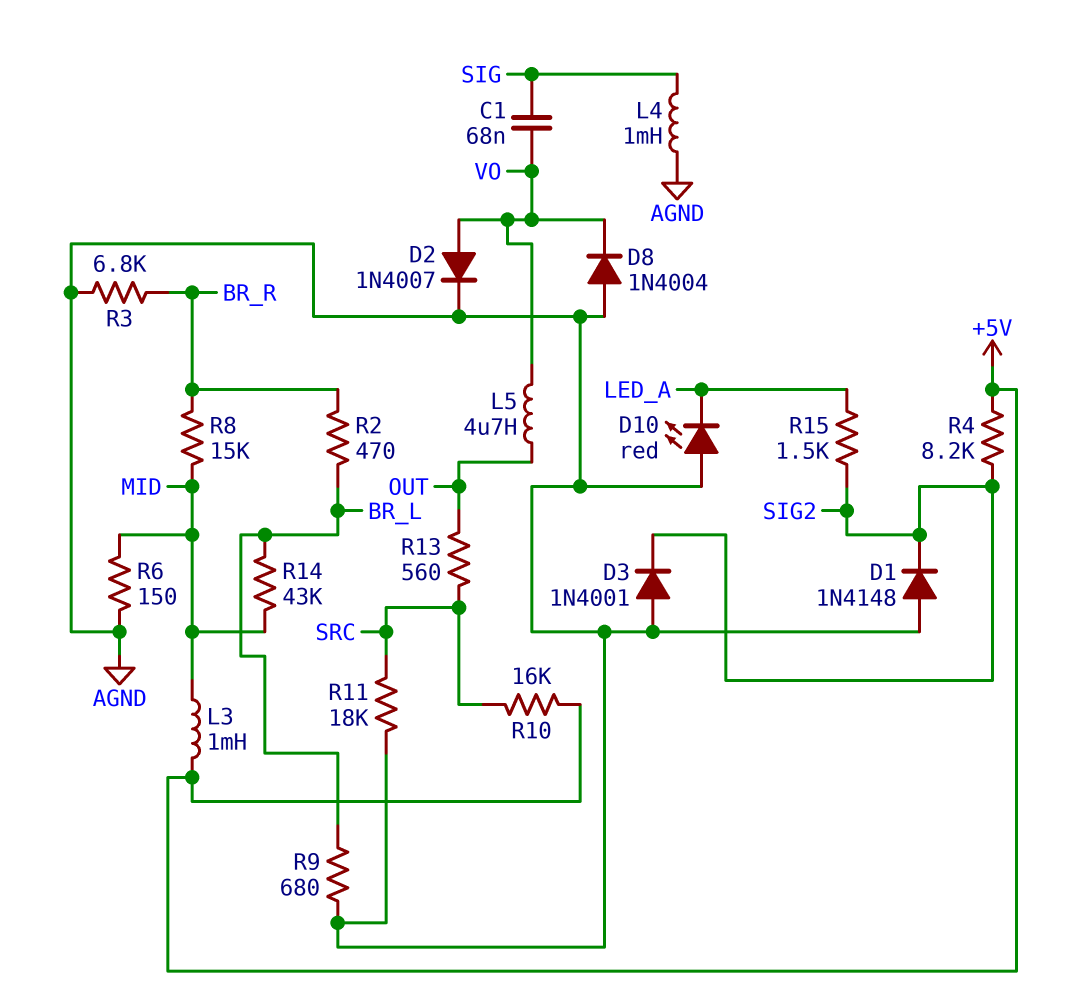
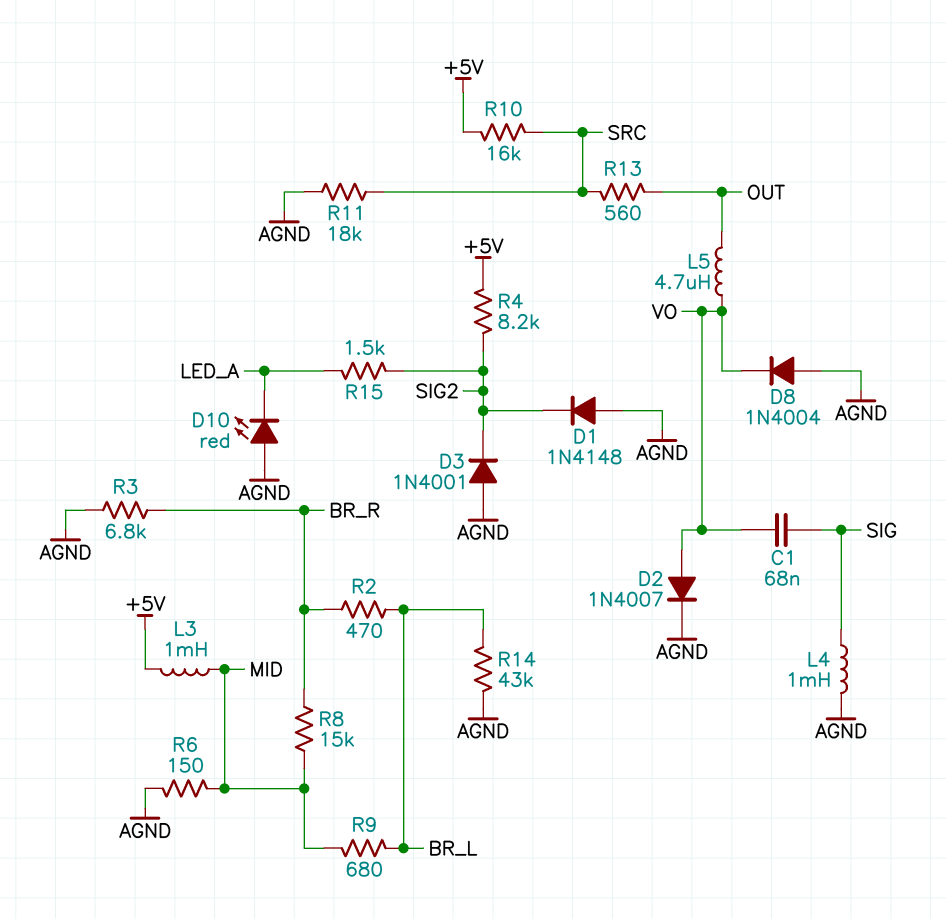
R9: 680 (AGND, BR_L) -> 680 (BR_L, MID)
R14: 43k (BR_L, MID) -> 43k (AGND, BR_L)

